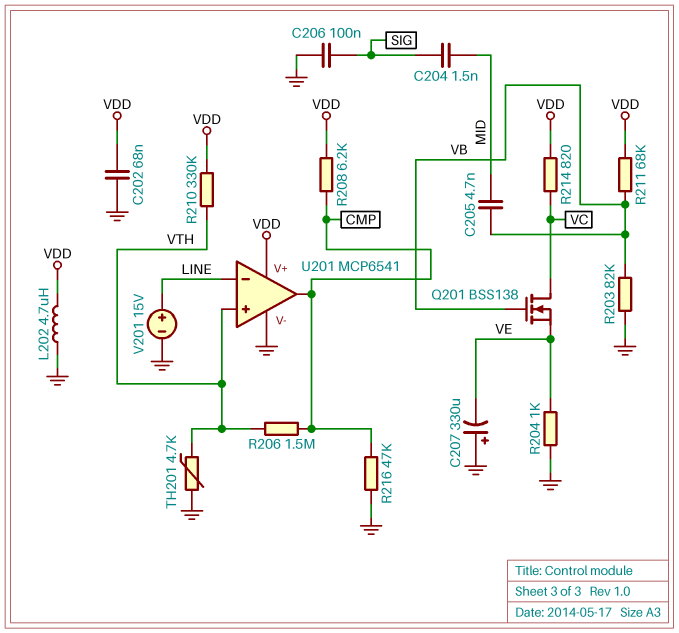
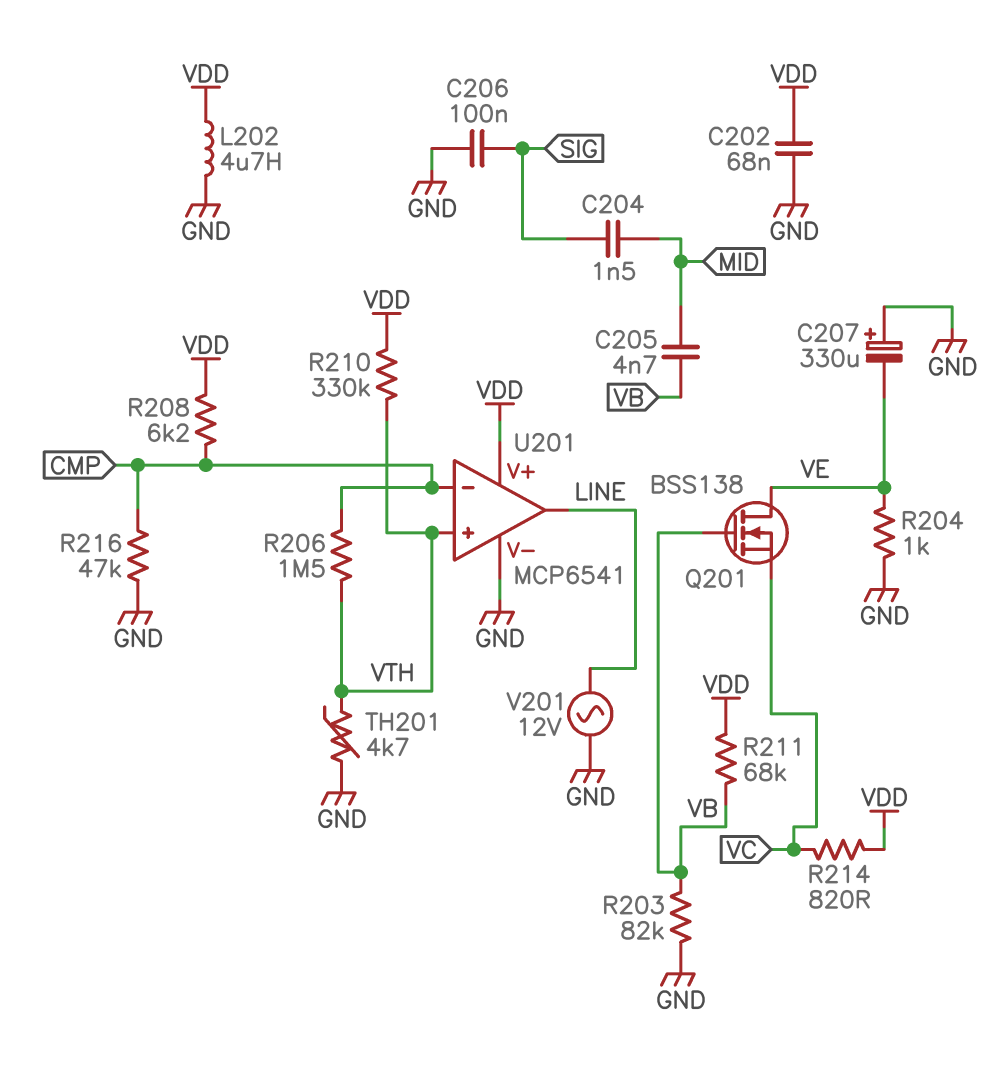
Q201: NMOS BSS138 (G VB, D VC, S VE) -> NMOS BSS138 (G VB, D VE, S VC)
U201 pin in-: LINE -> CMP
U201 pin out: CMP -> LINE
V201: 15V (plus LINE, minus GND) -> AC 12V (GND, LINE)

